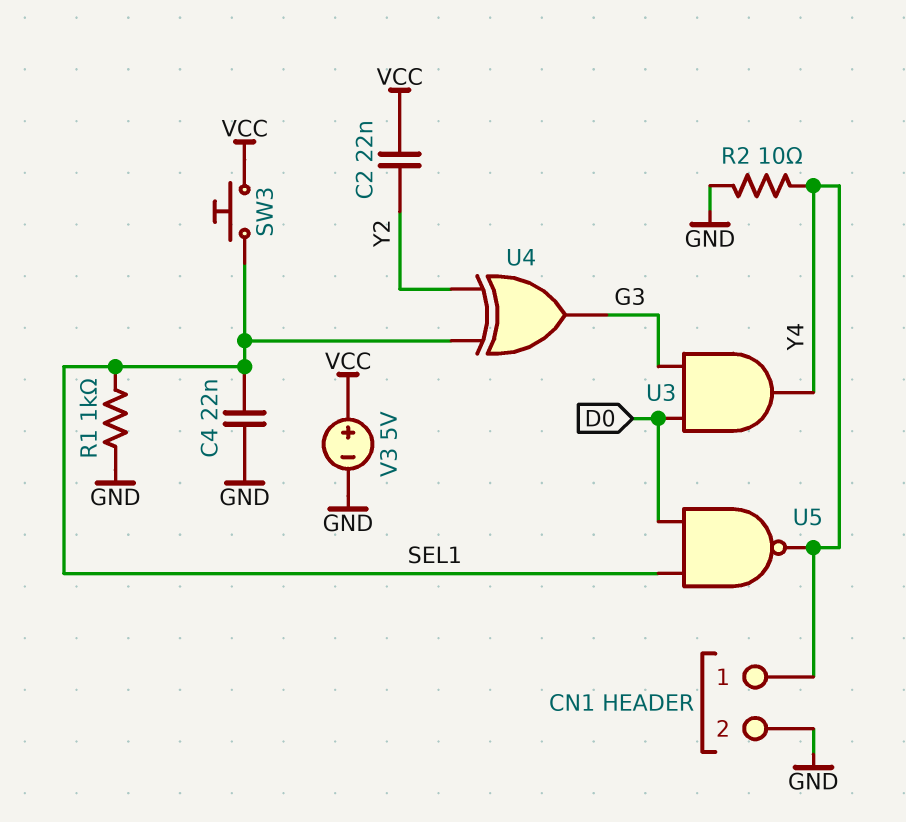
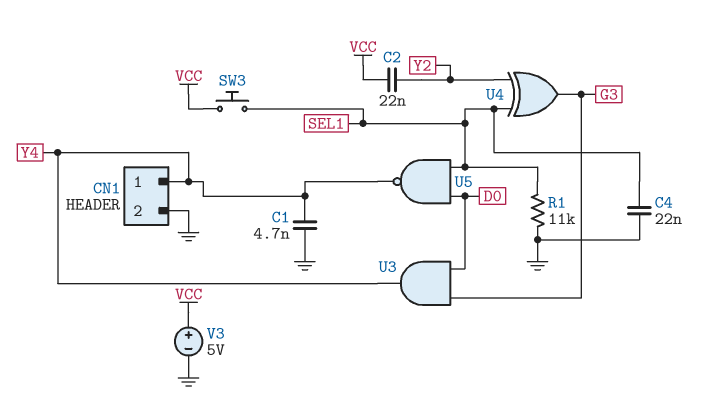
C1: none -> 4.7nF (GND, Y4)
R1: 1k (GND, SEL1) -> 11k (GND, SEL1)
R2: 10 (GND, Y4) -> none

